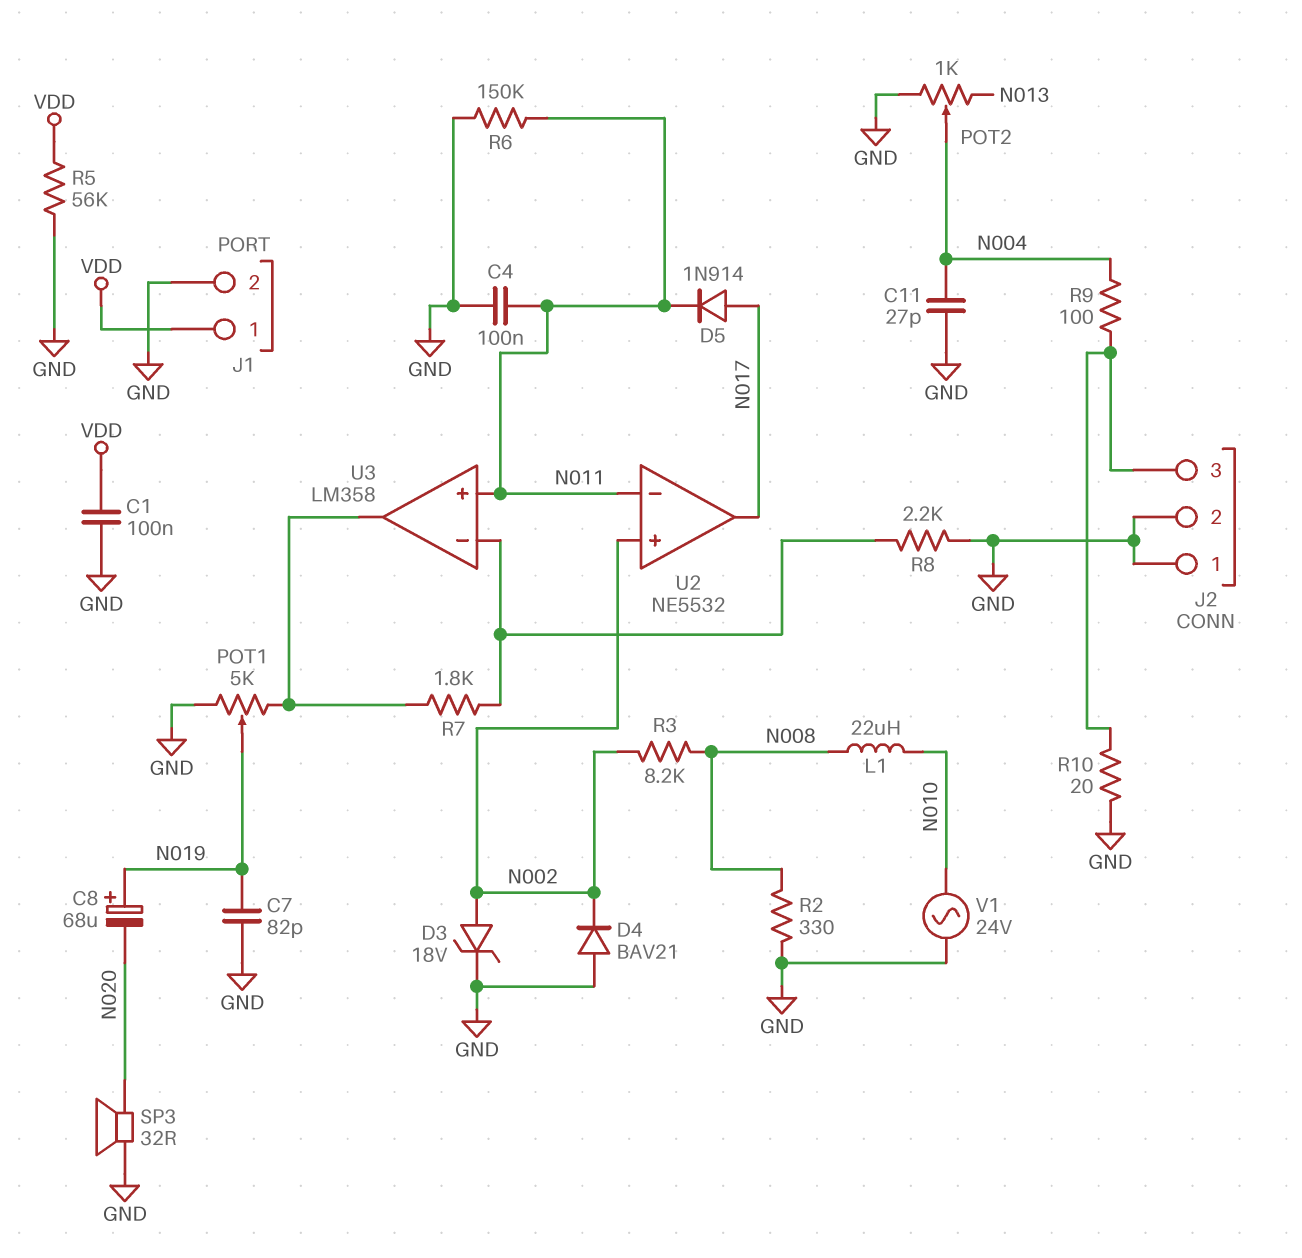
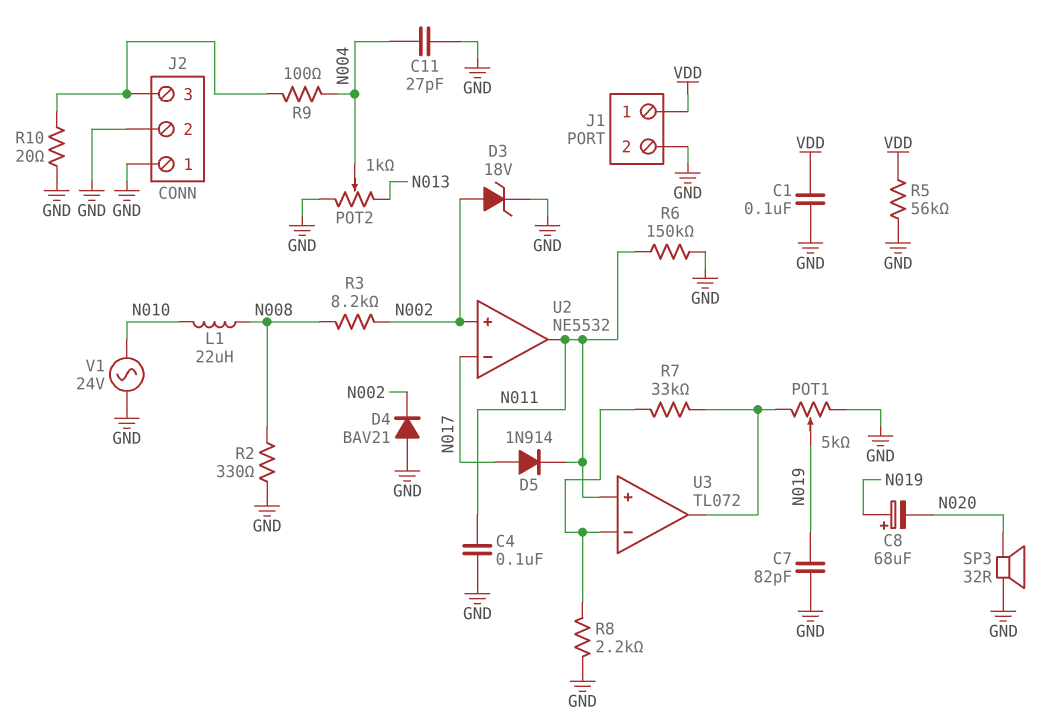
R7: 1.8k (U3/in-, U3/out) -> 33k (U3/in-, U3/out)
U2 pin in-: N011 -> N017
U2 pin out: N017 -> N011
U3: LM358 -> TL072

